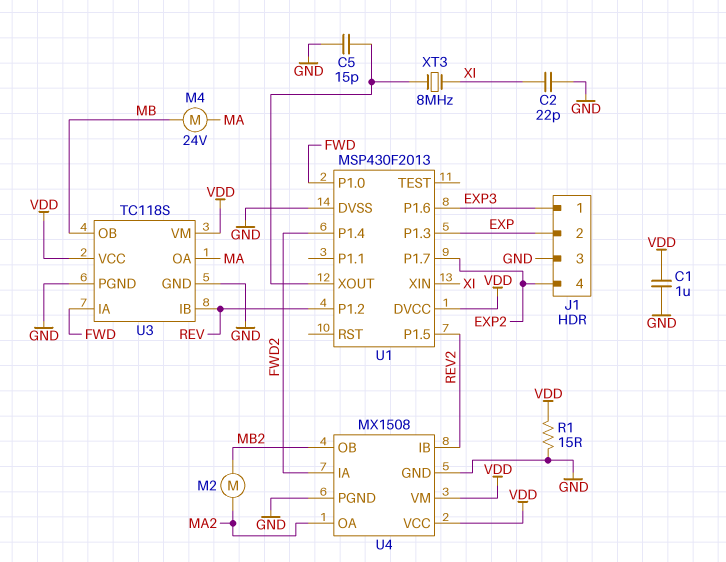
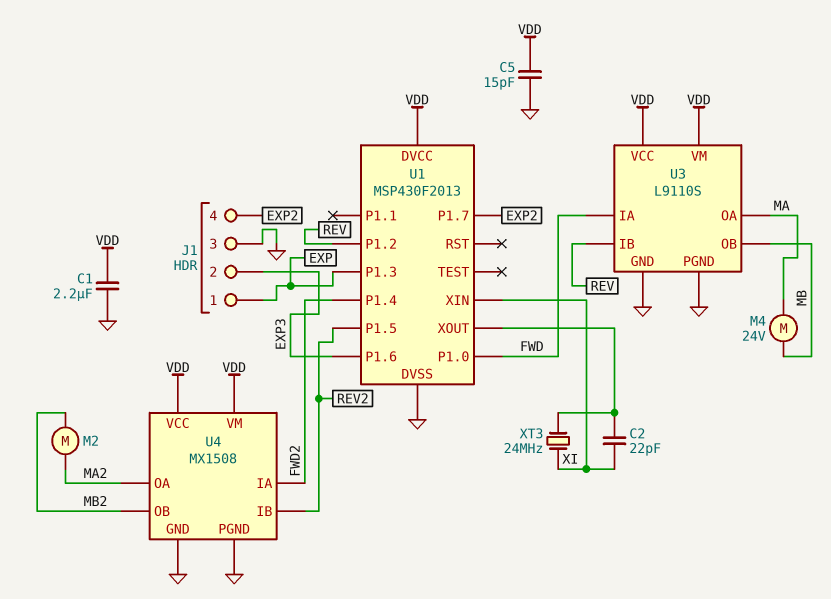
C1: 1uF (GND, VDD) -> 2.2uF (GND, VDD)
C2: 22pF (GND, XI) -> 22pF (U1/XOUT, XI)
C5: 15pF (GND, U1/XOUT) -> 15pF (GND, VDD)
J1 pin 1: EXP3 -> EXP
J1 pin 2: EXP -> EXP3
R1: 15 (GND, VDD) -> none
U3: TC118S -> L9110S
XT3: 8MHz (U1/XOUT, XI) -> 24MHz (U1/XOUT, XI)

